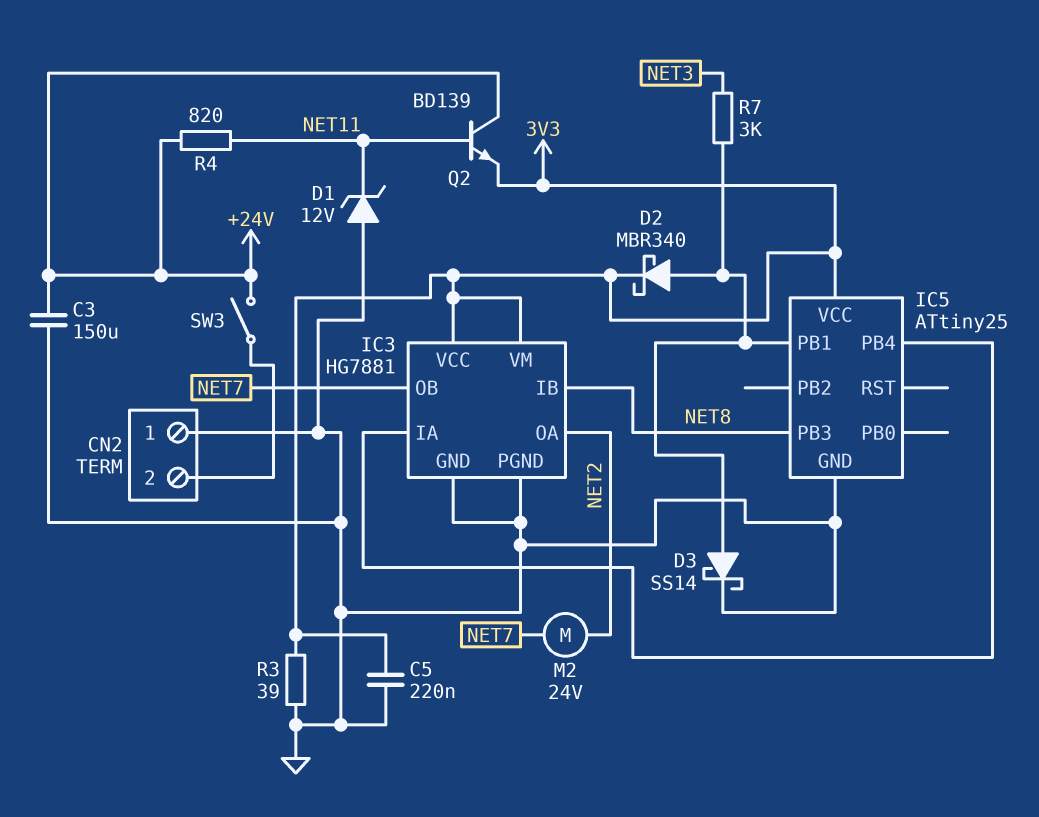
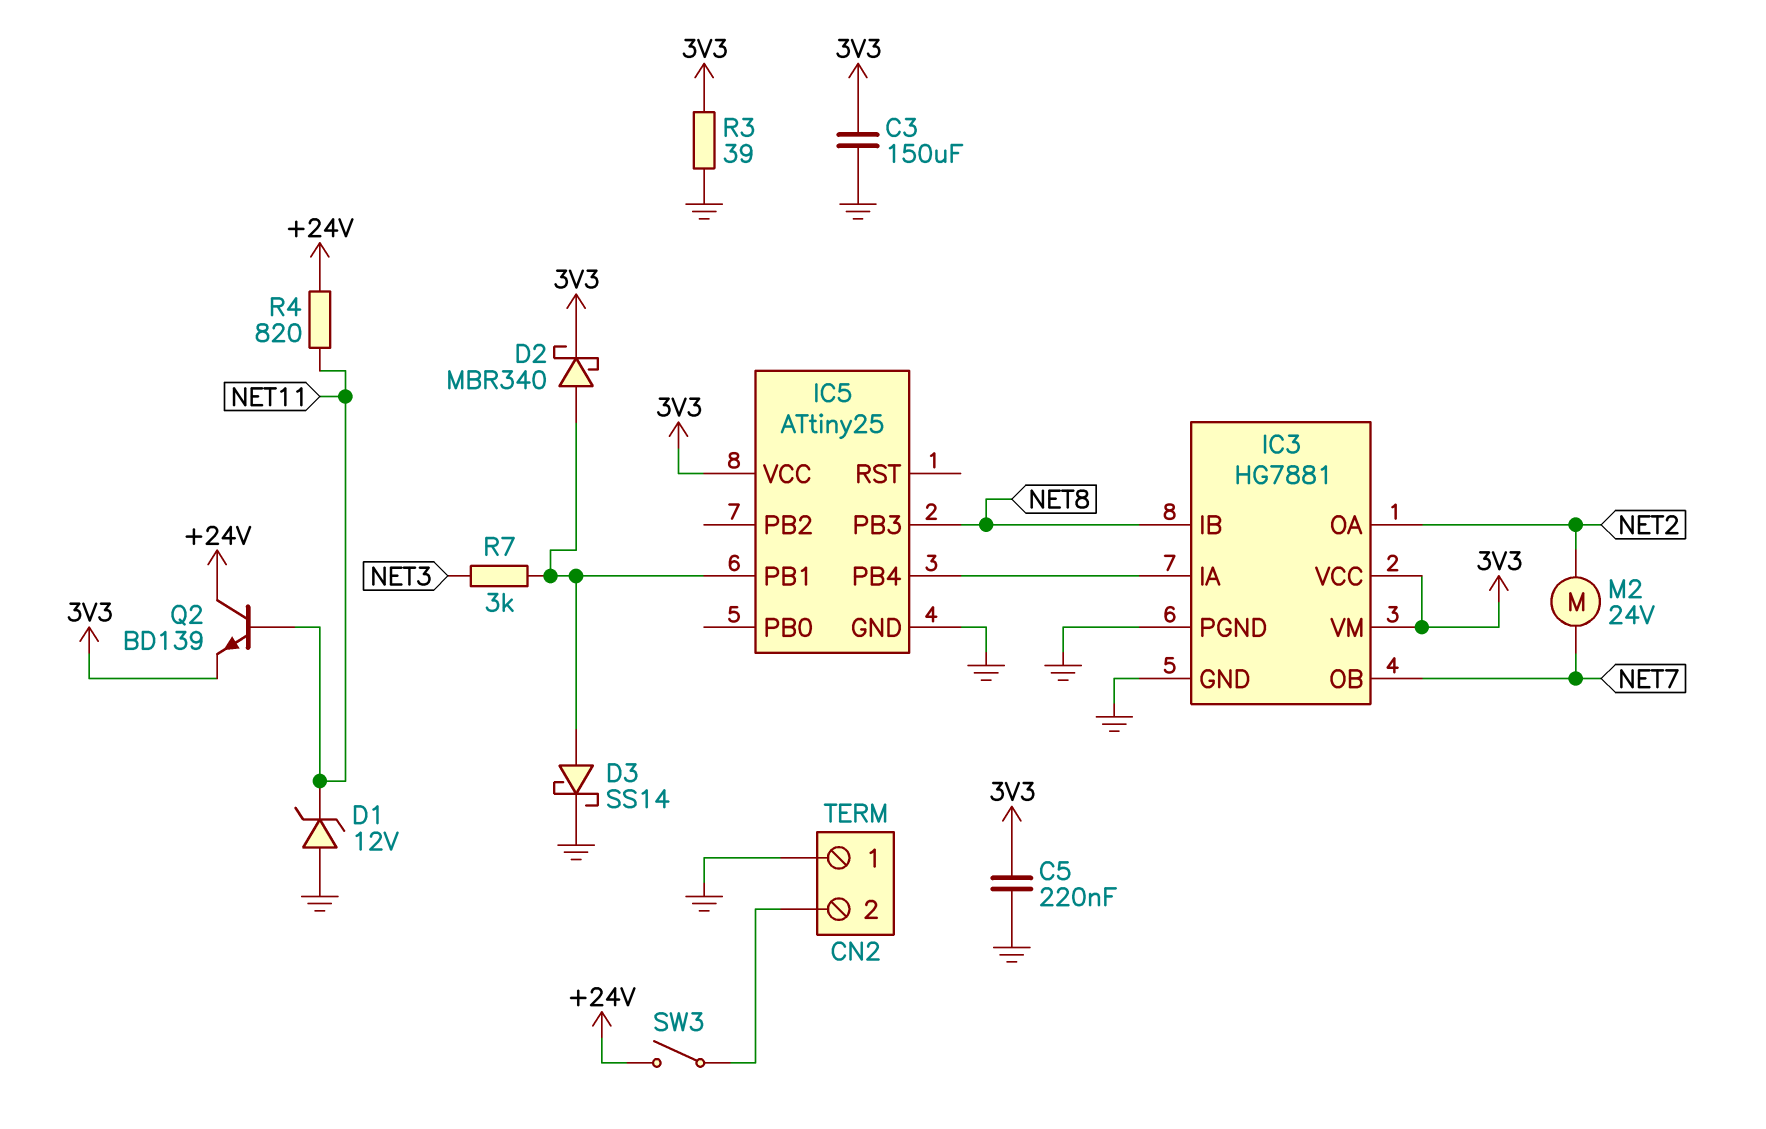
C3: 150uF (+24V, GND) -> 150uF (3V3, GND)

